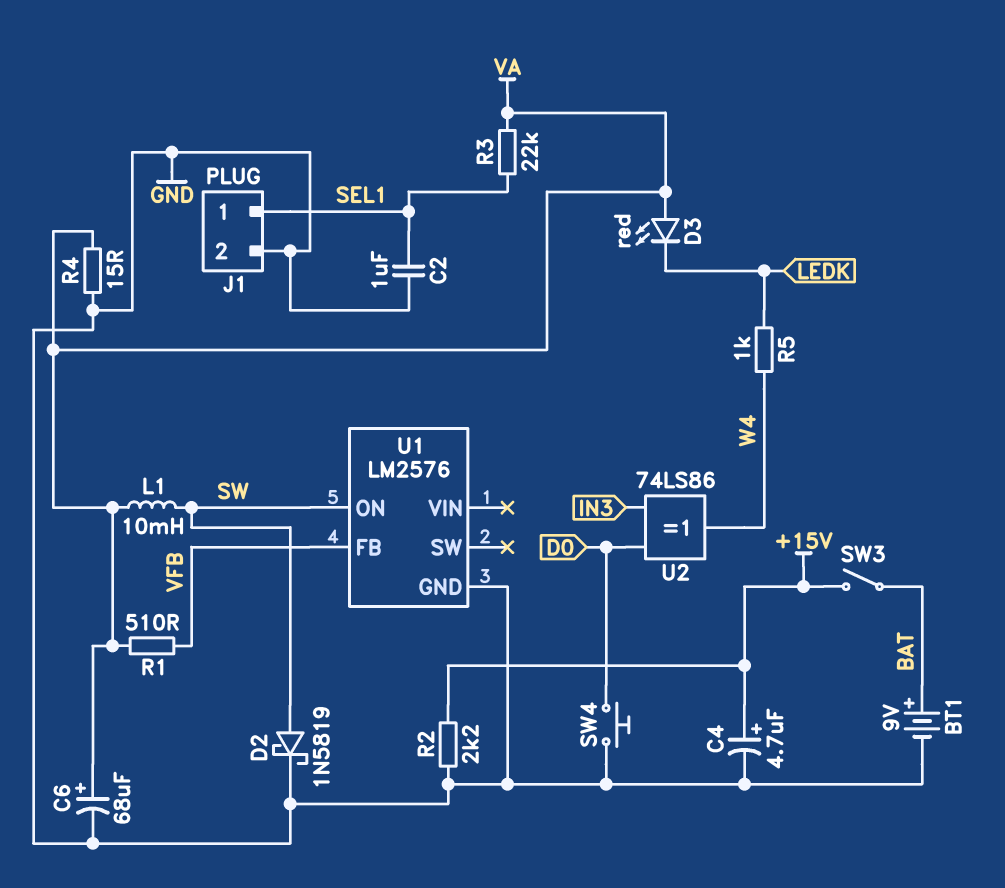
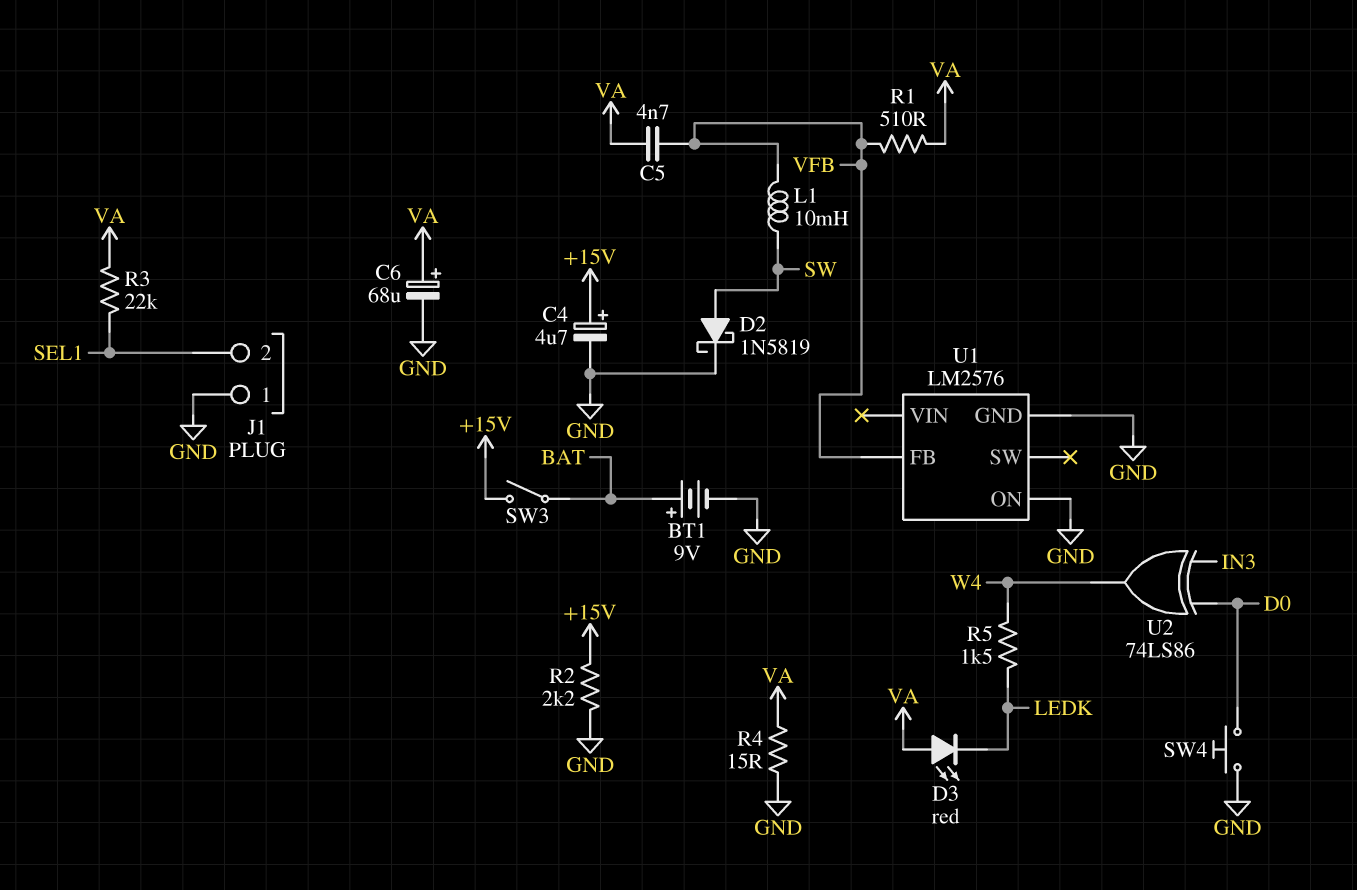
C2: 1uF (GND, SEL1) -> none
C5: none -> 4.7nF (VA, VFB)
J1 pin 1: SEL1 -> GND
J1 pin 2: GND -> SEL1
L1: 10mH (SW, VA) -> 10mH (SW, VFB)
R5: 1k (LEDK, W4) -> 1.5k (LEDK, W4)
U1 pin ON: SW -> GND

